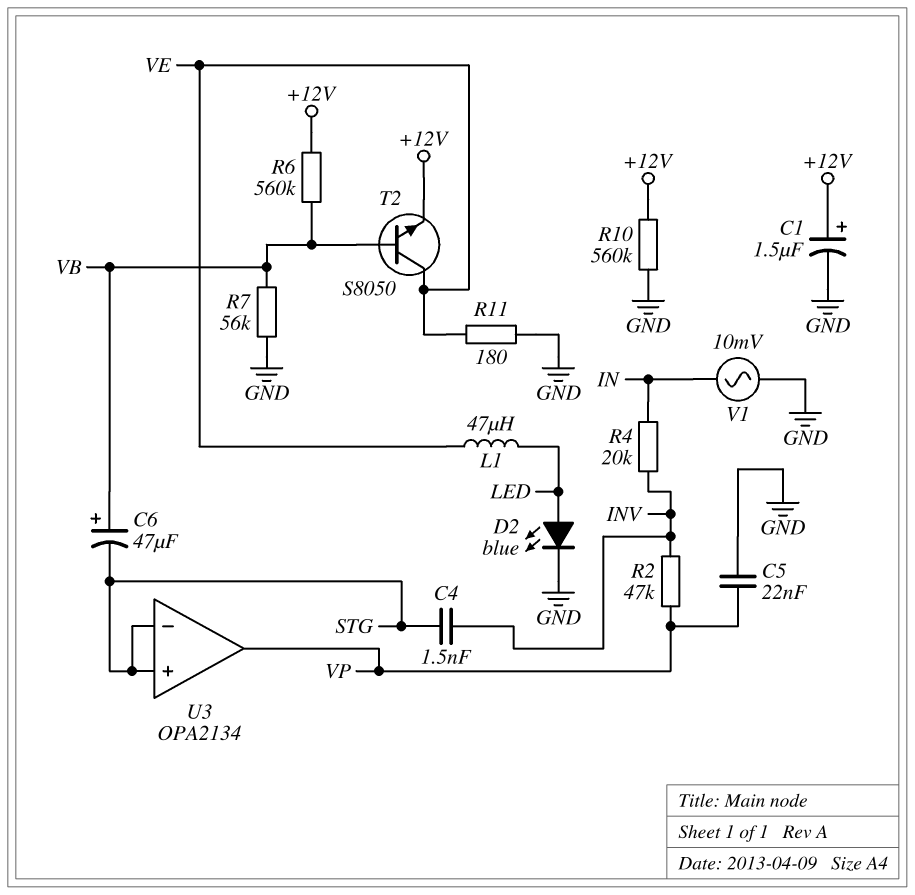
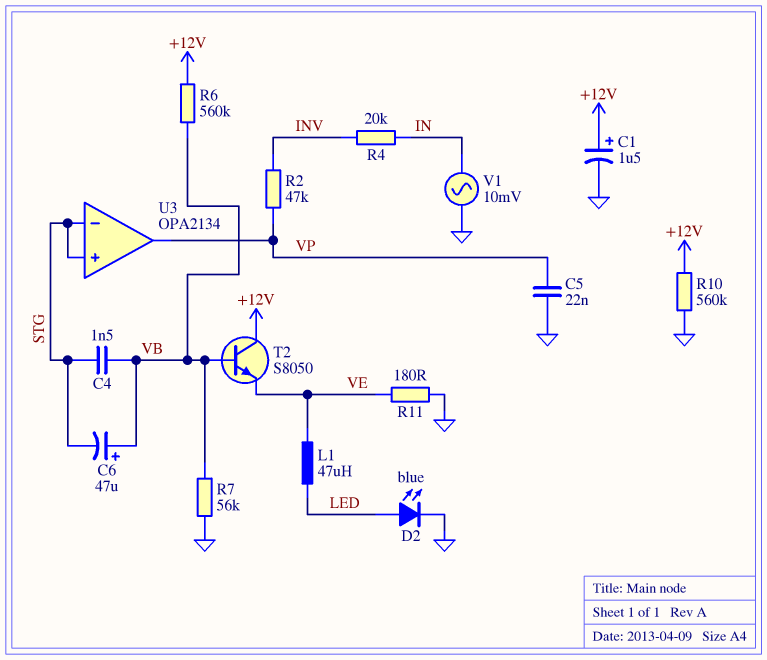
C4: 1.5nF (INV, STG) -> 1.5nF (STG, VB)
T2: NPN S8050 (B VB, C VE, E +12V) -> NPN S8050 (B VB, C +12V, E VE)

